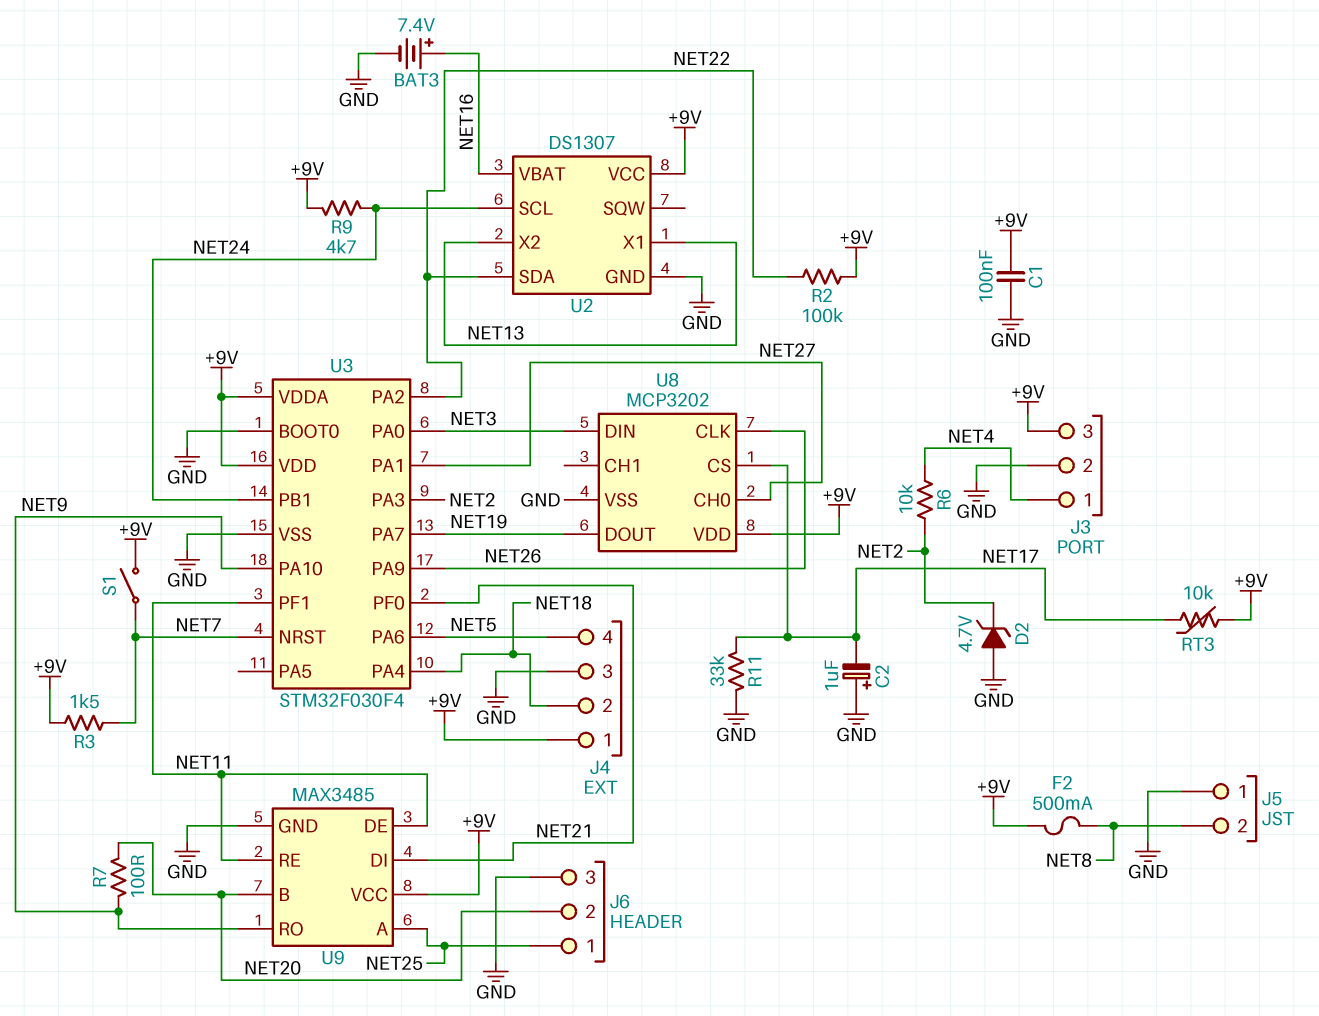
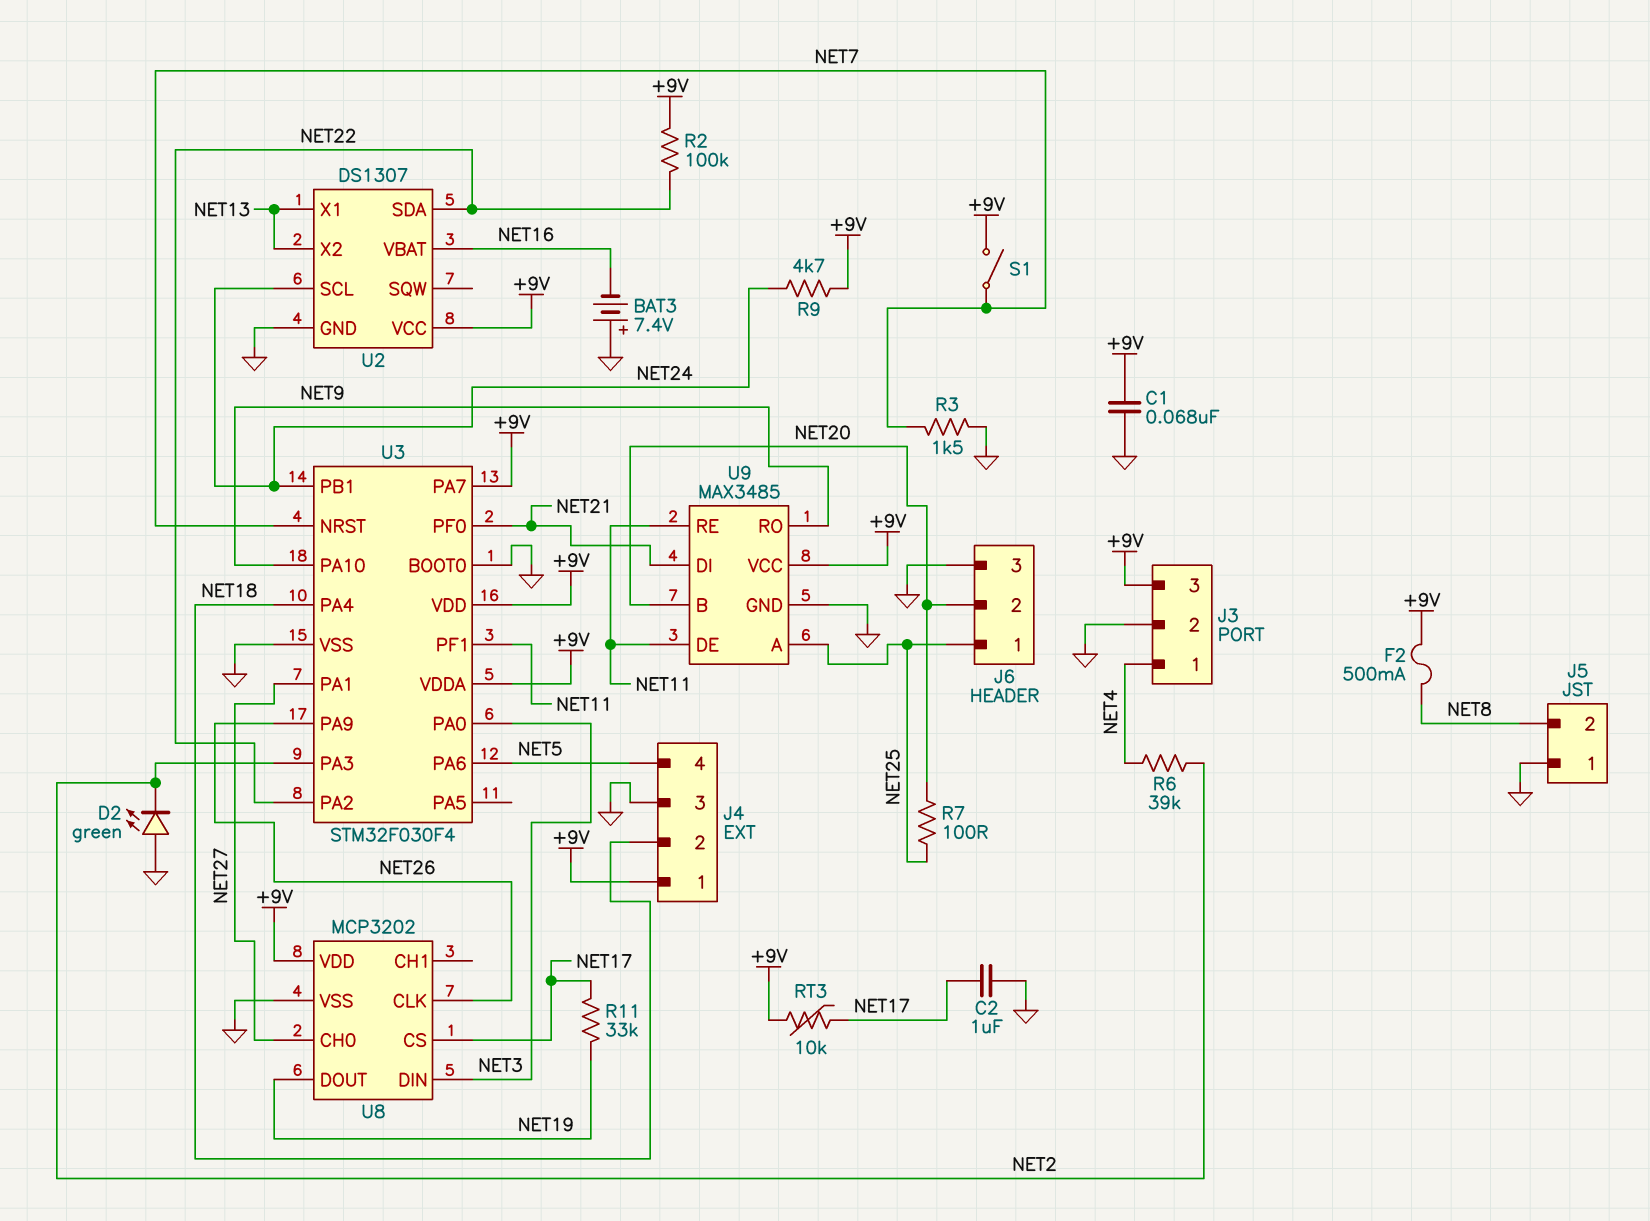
BAT3: 7.4V (plus NET16, minus GND) -> 7.4V (plus GND, minus NET16)
C1: 100nF (+9V, GND) -> 68nF (+9V, GND)
C2: 1uF (plus GND, minus NET17) -> 1uF (GND, NET17)
D2: zener 4.7V (A GND, K NET2) -> LED green (A GND, K NET2)
R3: 1.5k (+9V, NET7) -> 1.5k (GND, NET7)
R6: 10k (NET2, NET4) -> 39k (NET2, NET4)
R7: 100 (NET9, NET20) -> 100 (NET20, NET25)
R11: 33k (GND, NET17) -> 33k (NET17, NET19)
U3 pin PA7: NET19 -> +9V

